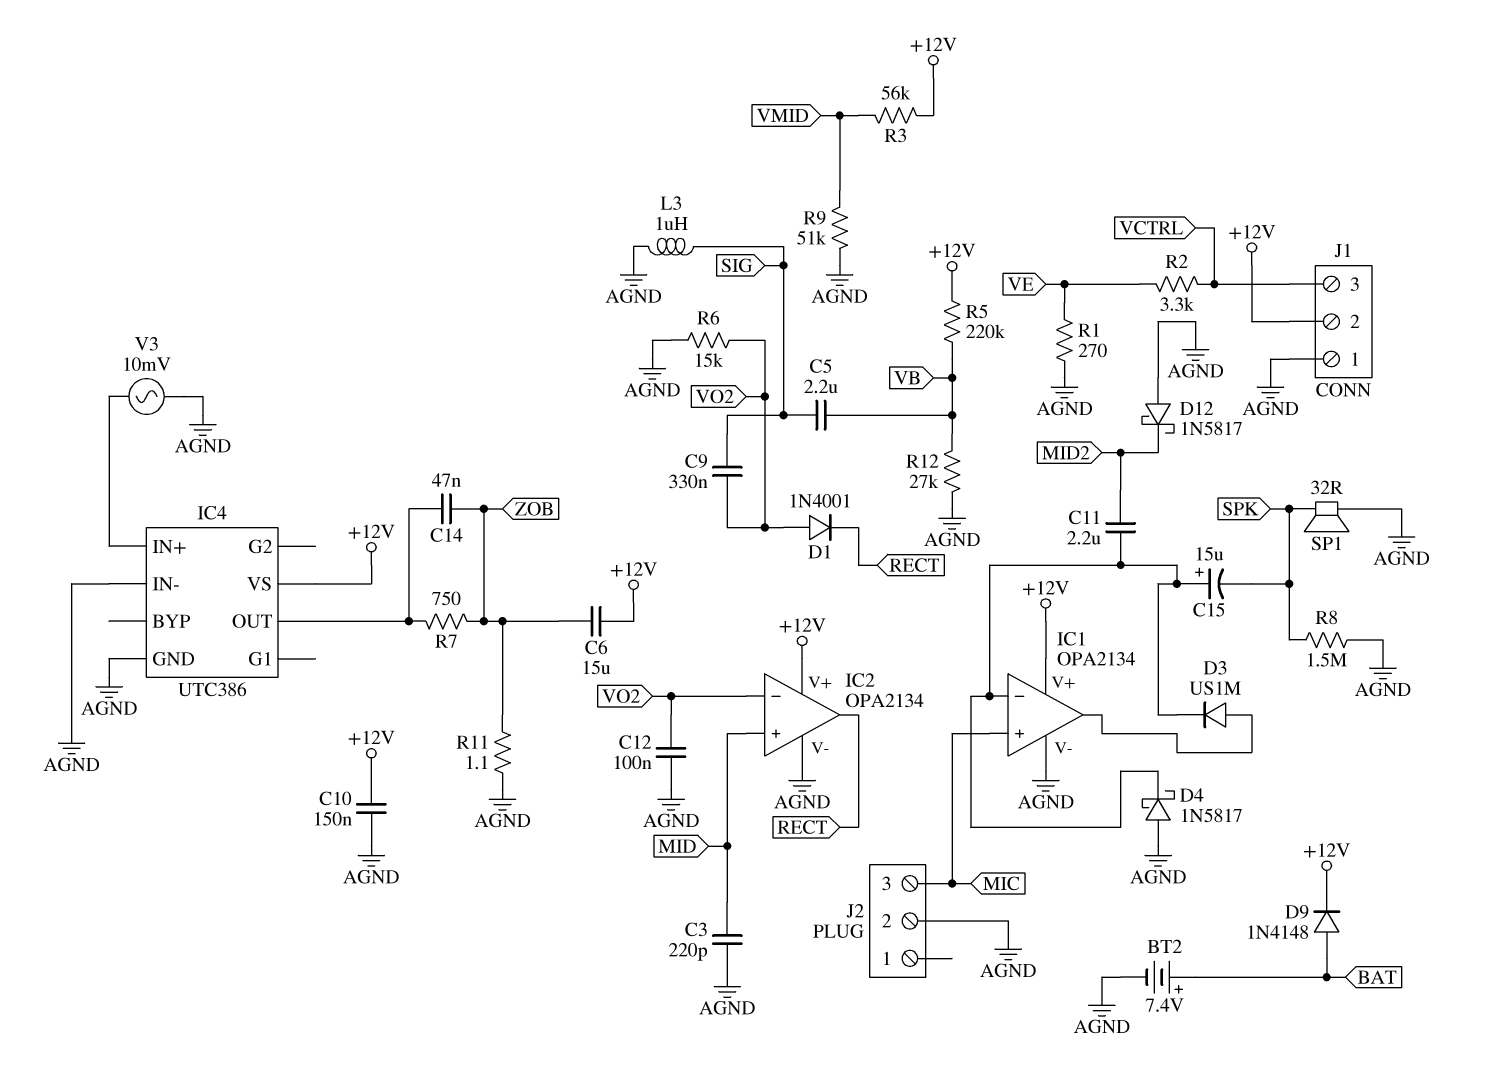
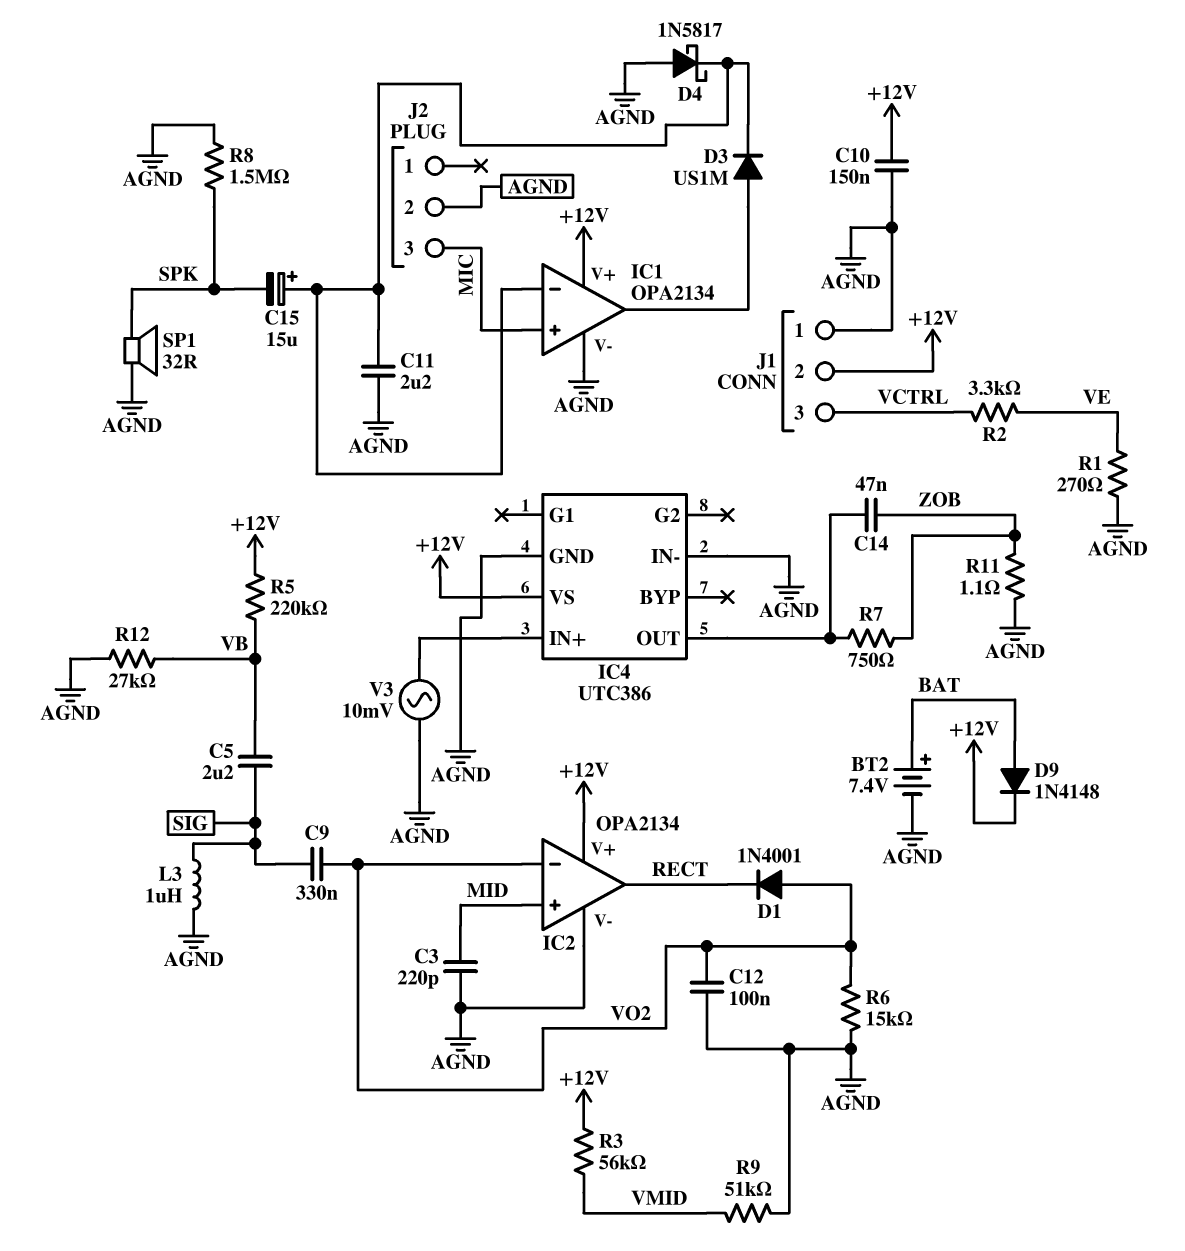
C6: 15uF (+12V, ZOB) -> none
C11: 2.2uF (IC1/in-, MID2) -> 2.2uF (AGND, IC1/in-)
D12: schottky 1N5817 (A AGND, K MID2) -> none

